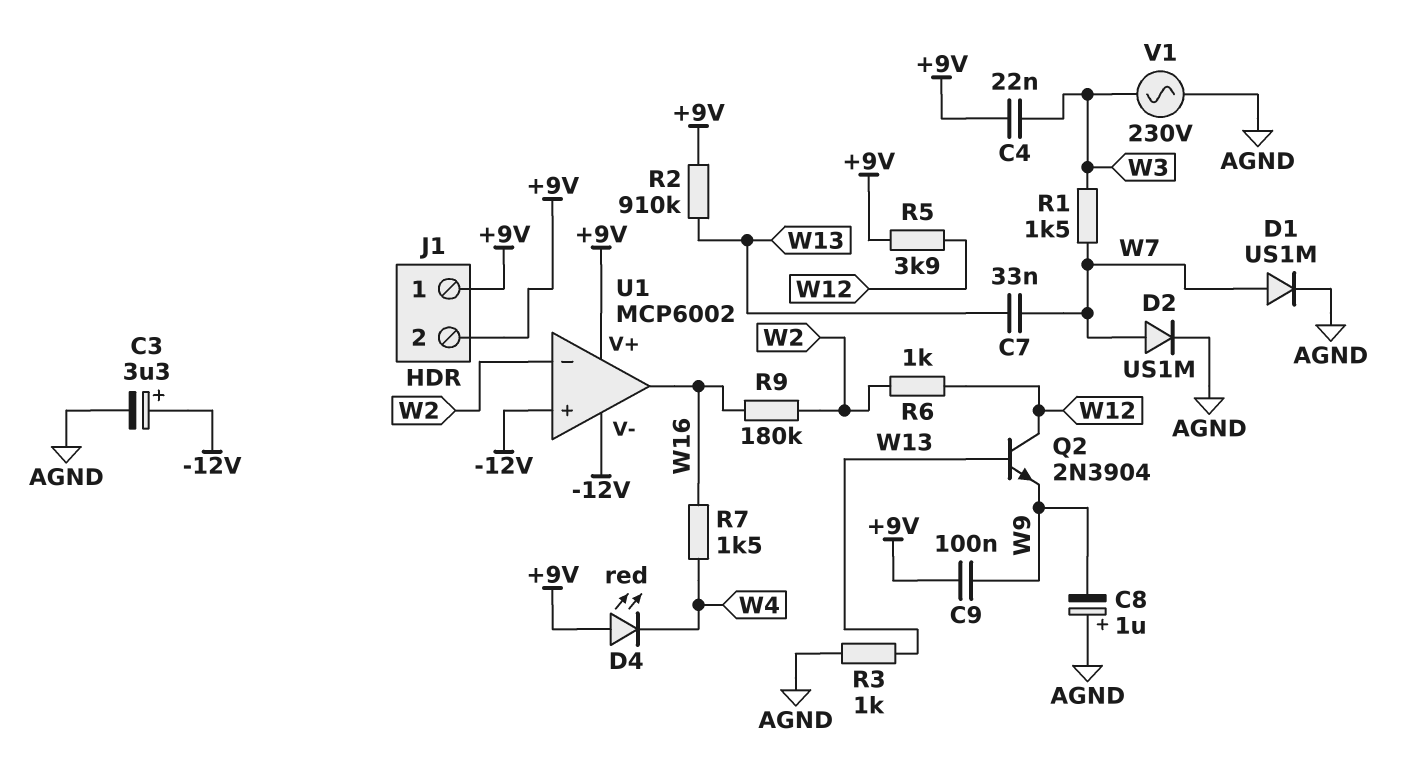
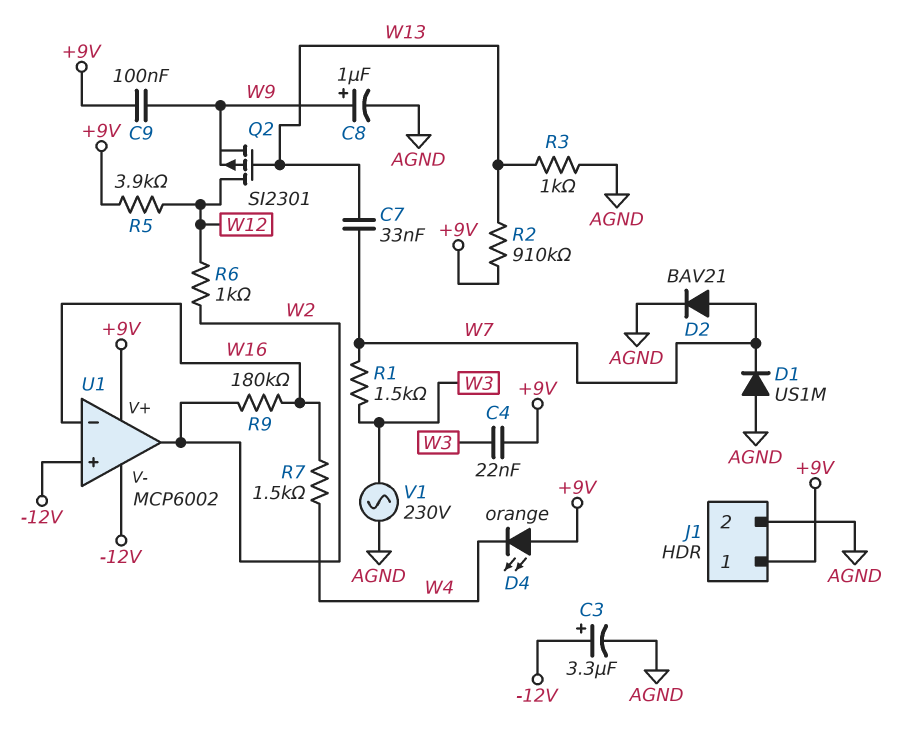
C8: 1uF (plus AGND, minus W9) -> 1uF (plus W9, minus AGND)
D1: diode US1M (A W7, K AGND) -> diode US1M (A AGND, K W7)
D2: diode US1M (A W7, K AGND) -> diode BAV21 (A W7, K AGND)
D4: LED red (A +9V, K W4) -> LED orange (A +9V, K W4)
J1 pin 2: +9V -> AGND
Q2: NPN 2N3904 (B W13, C W12, E W9) -> PMOS SI2301 (G W13, D W12, S W9)
U1 pin in-: W2 -> W16
U1 pin out: W16 -> W2

